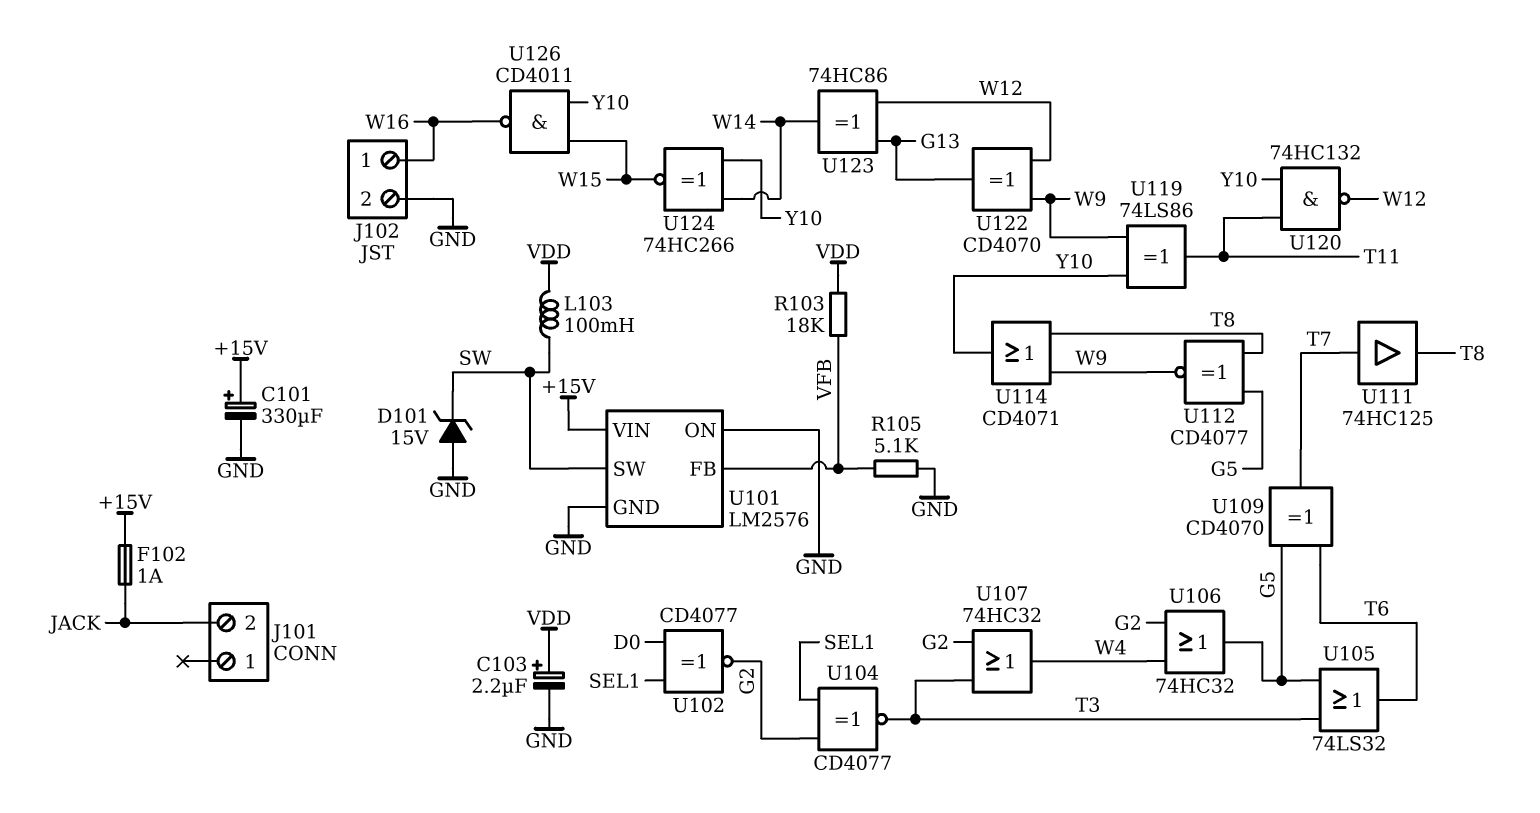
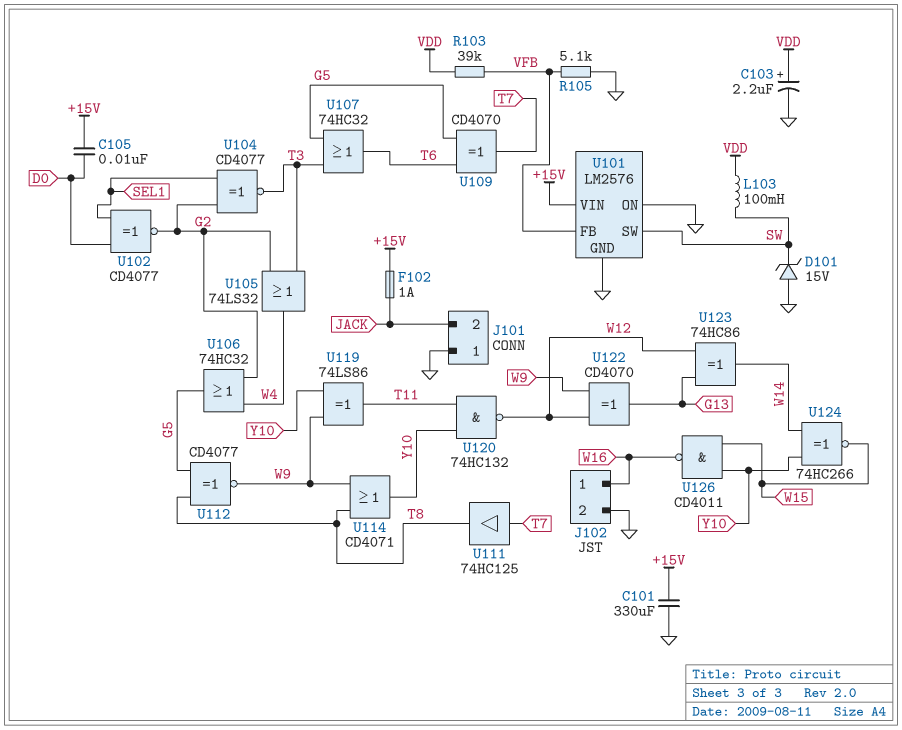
C101: 330uF (plus +15V, minus GND) -> 330uF (+15V, GND)
C105: none -> 10nF (+15V, D0)
J101 pin 1: none -> GND
R103: 18k (VDD, VFB) -> 39k (VDD, VFB)
U105: OR 74LS32 (in G5, in T3, out T6) -> OR 74LS32 (in G2, in T3, out W4)
U107: OR 74HC32 (in G2, in T3, out W4) -> OR 74HC32 (in G5, in T3, out T6)

